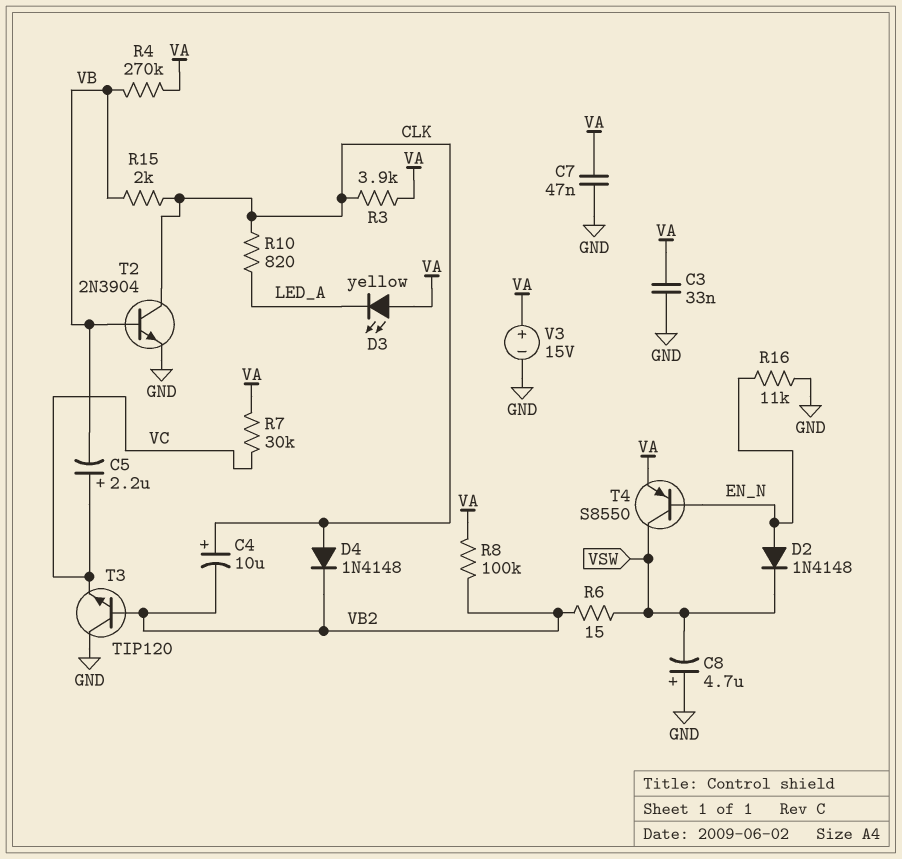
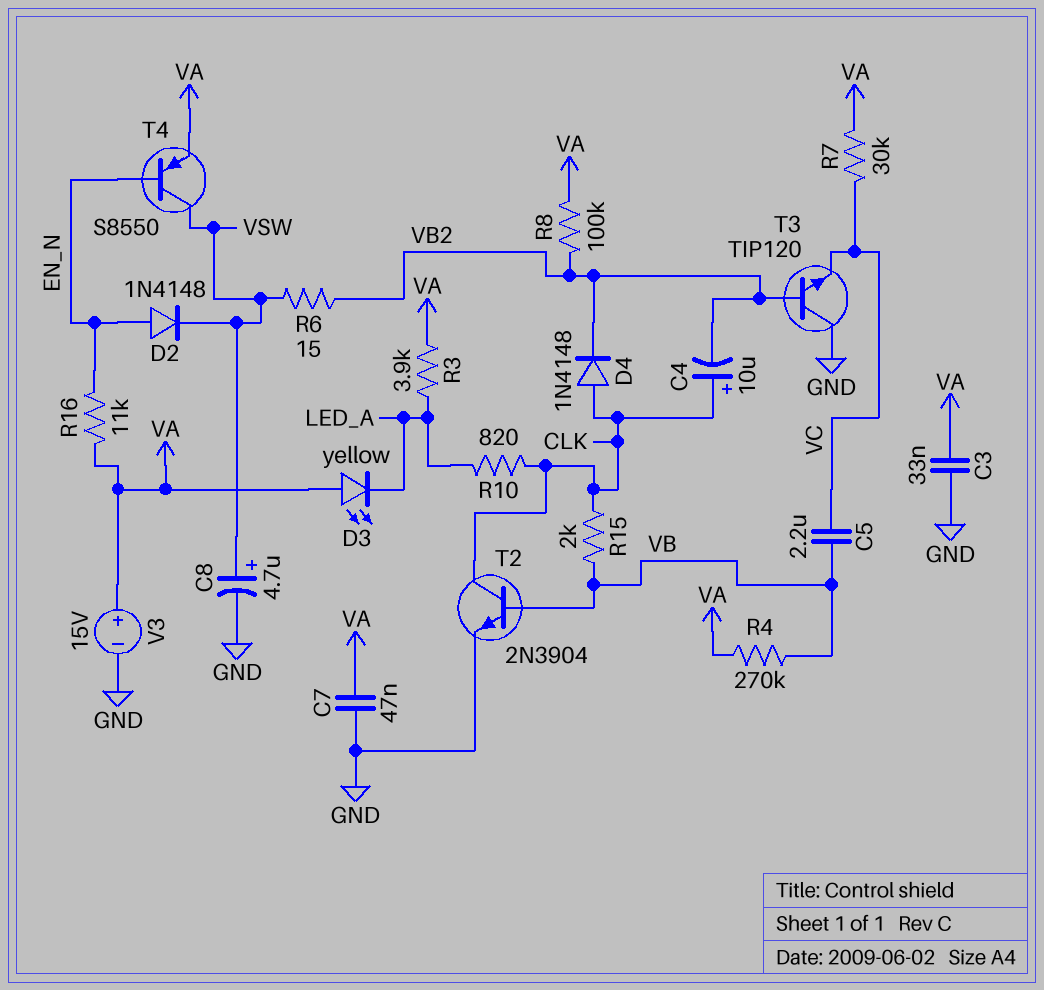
C5: 2.2uF (plus VC, minus VB) -> 2.2uF (VB, VC)
C8: 4.7uF (plus GND, minus VSW) -> 4.7uF (plus VSW, minus GND)
R3: 3.9k (CLK, VA) -> 3.9k (LED_A, VA)
R16: 11k (EN_N, GND) -> 11k (EN_N, VA)

